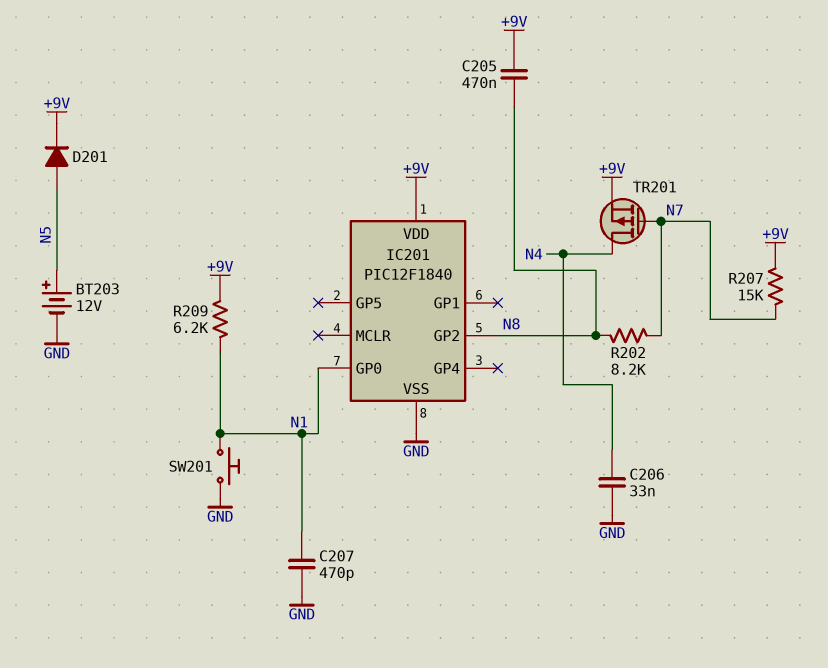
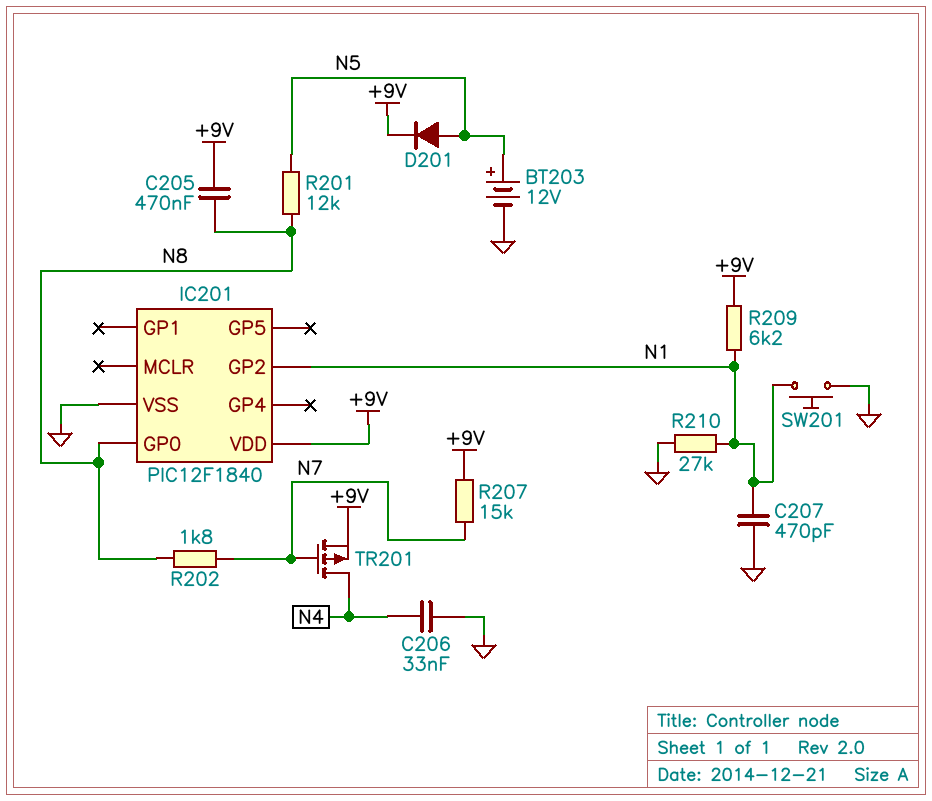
IC201 pin GP0: N1 -> N8
IC201 pin GP2: N8 -> N1
R201: none -> 12k (N5, N8)
R202: 8.2k (N7, N8) -> 1.8k (N7, N8)
R210: none -> 27k (GND, N1)

